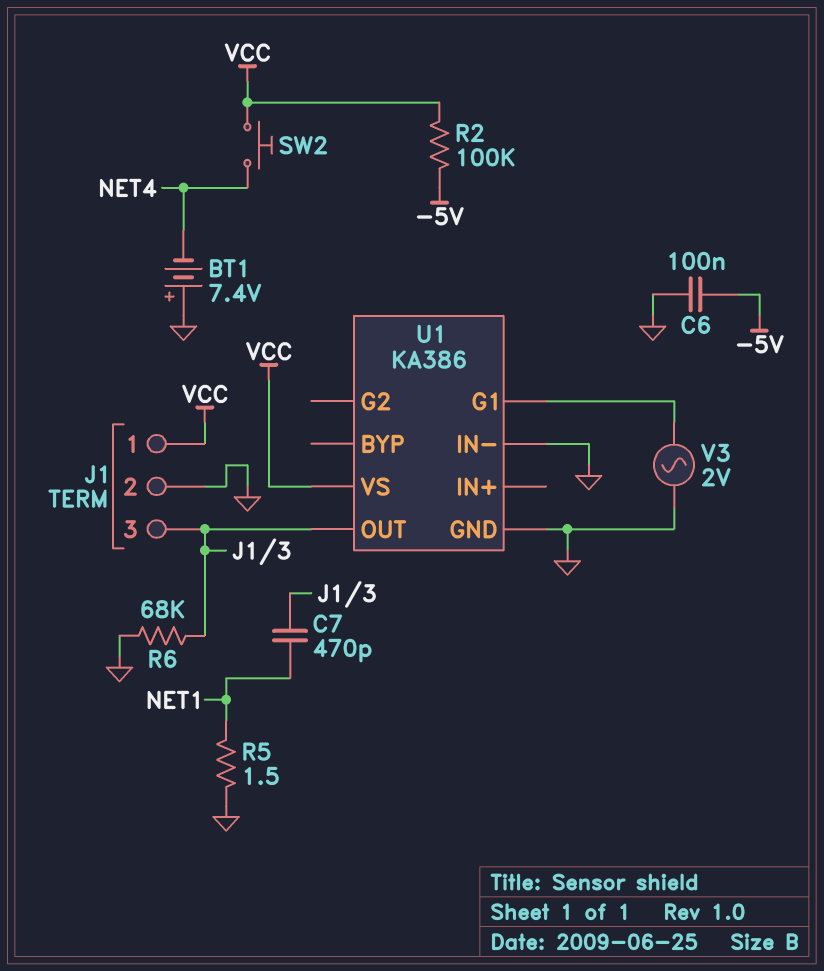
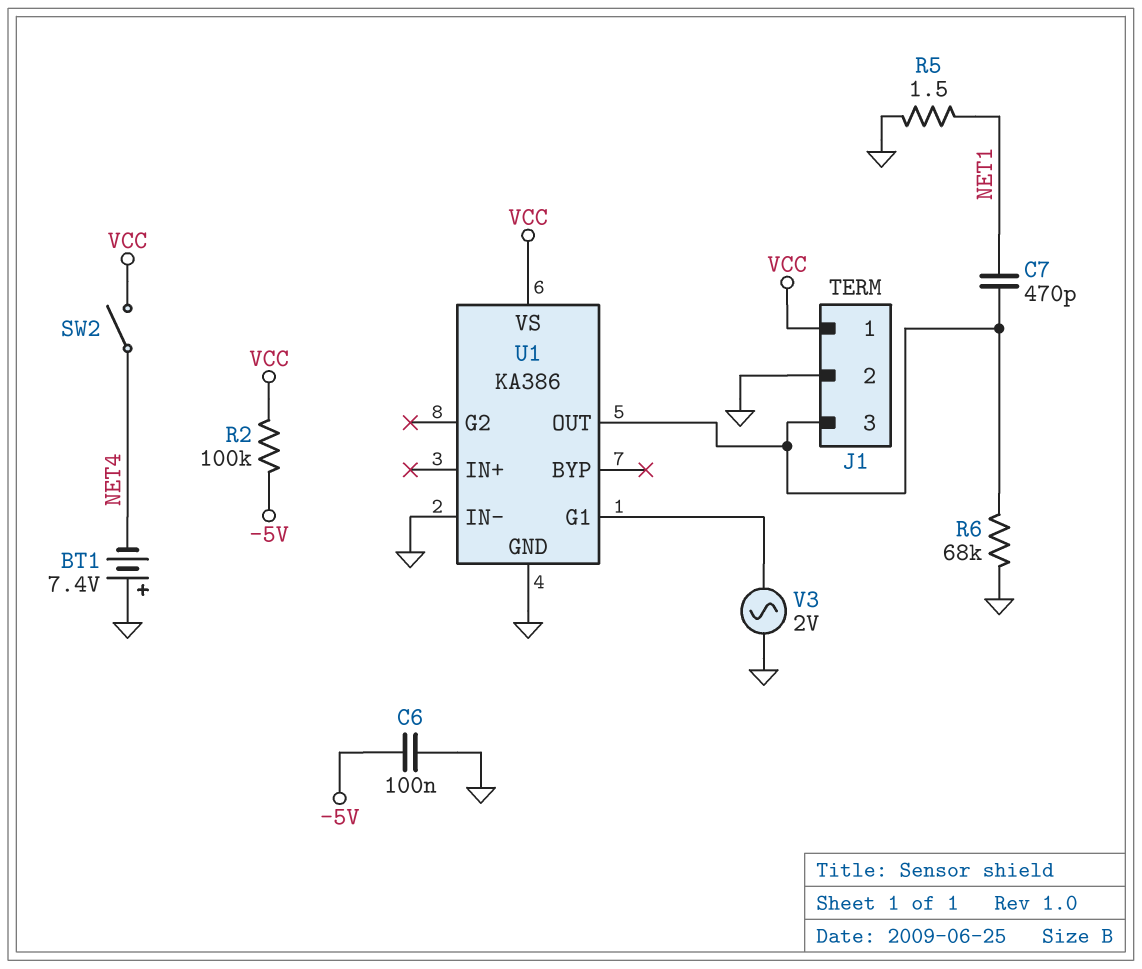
SW2: button (NET4, VCC) -> switch (NET4, VCC)

